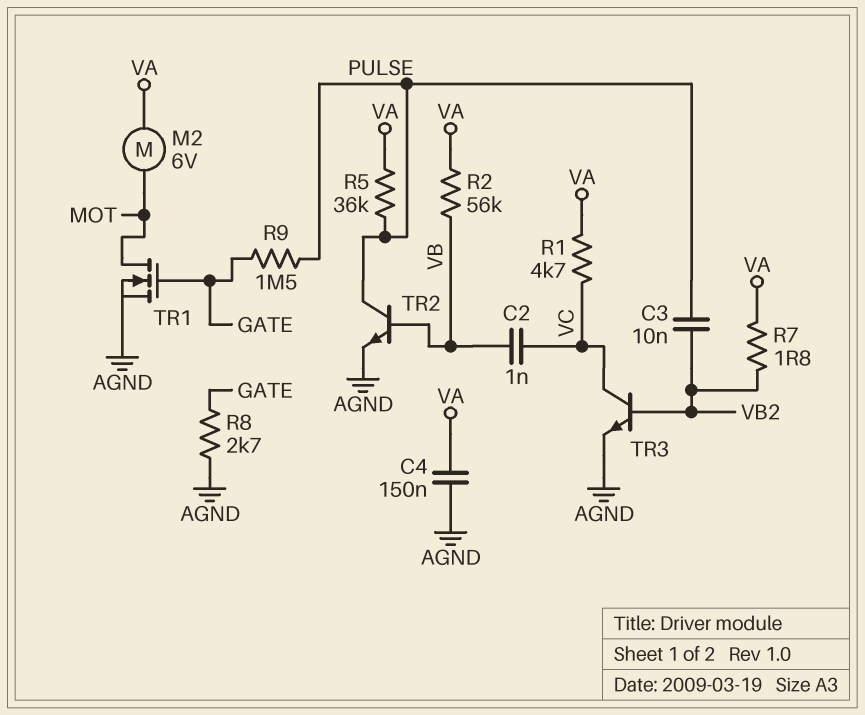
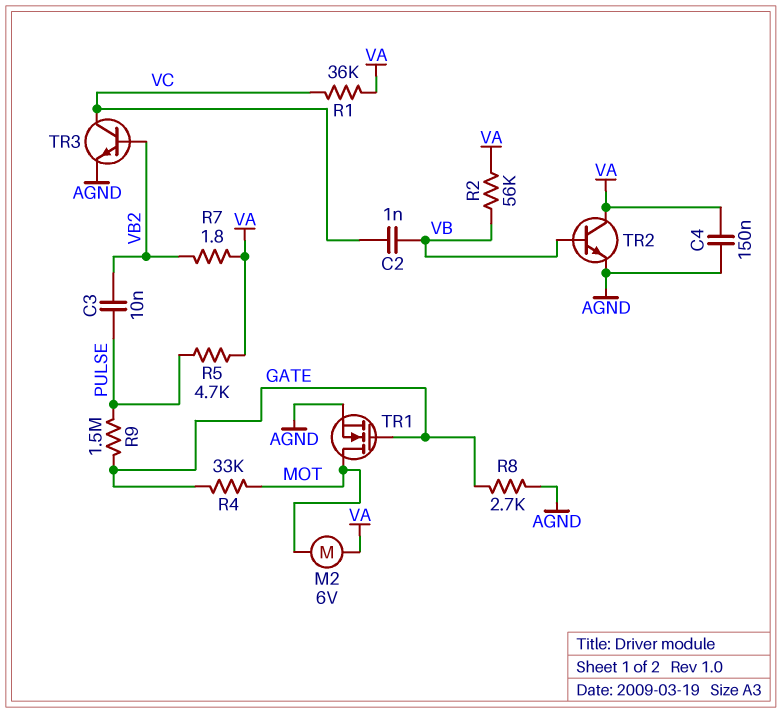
R1: 4.7k (VA, VC) -> 36k (VA, VC)
R4: none -> 33k (GATE, MOT)
R5: 36k (PULSE, VA) -> 4.7k (PULSE, VA)
TR2: NPN (B VB, C PULSE, E AGND) -> NPN (B VB, C VA, E AGND)

